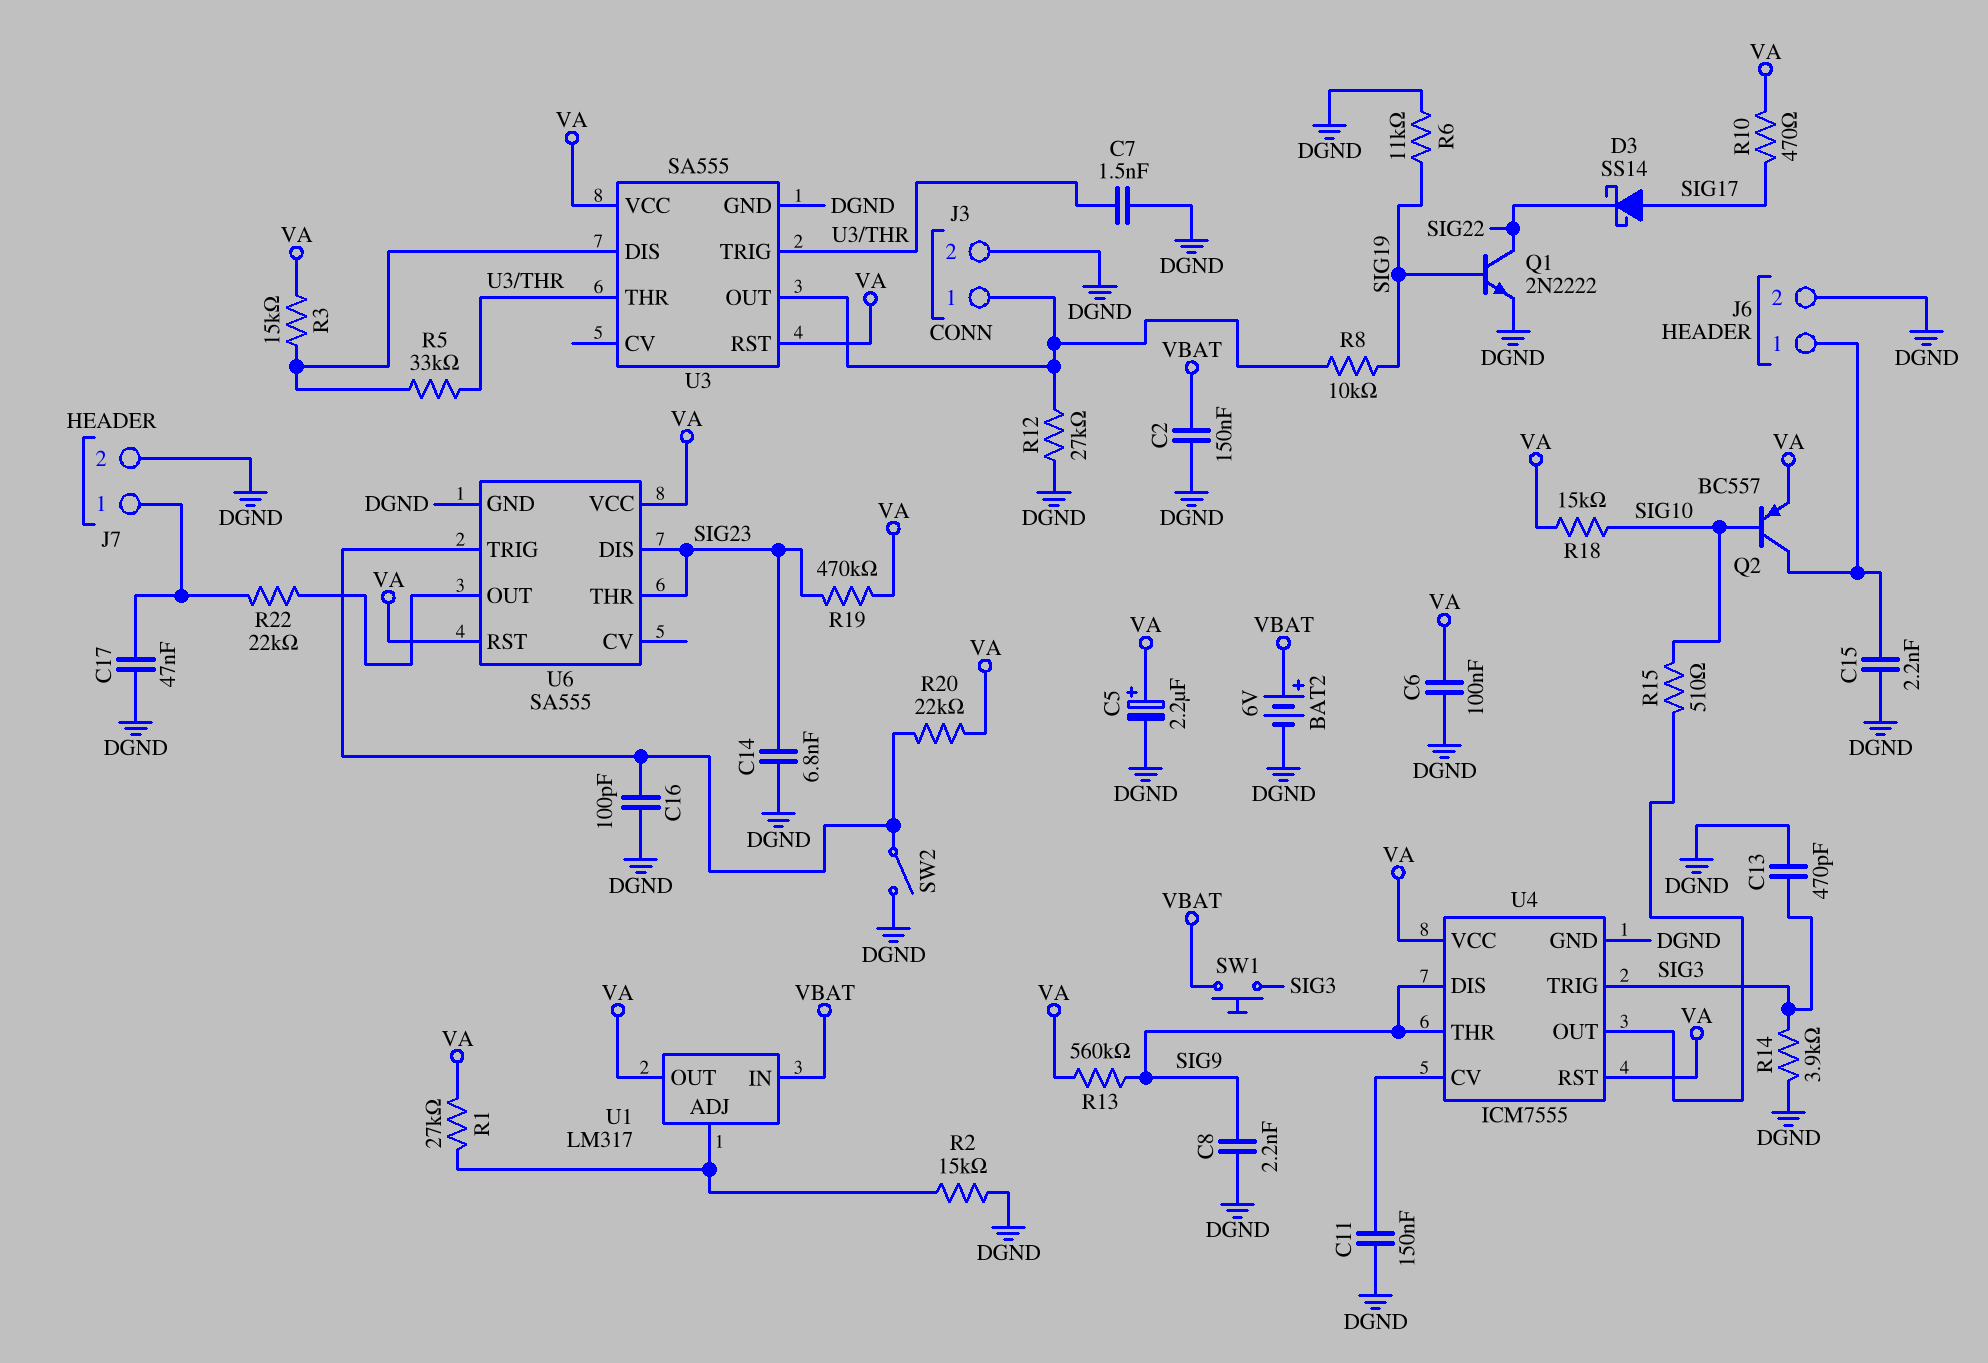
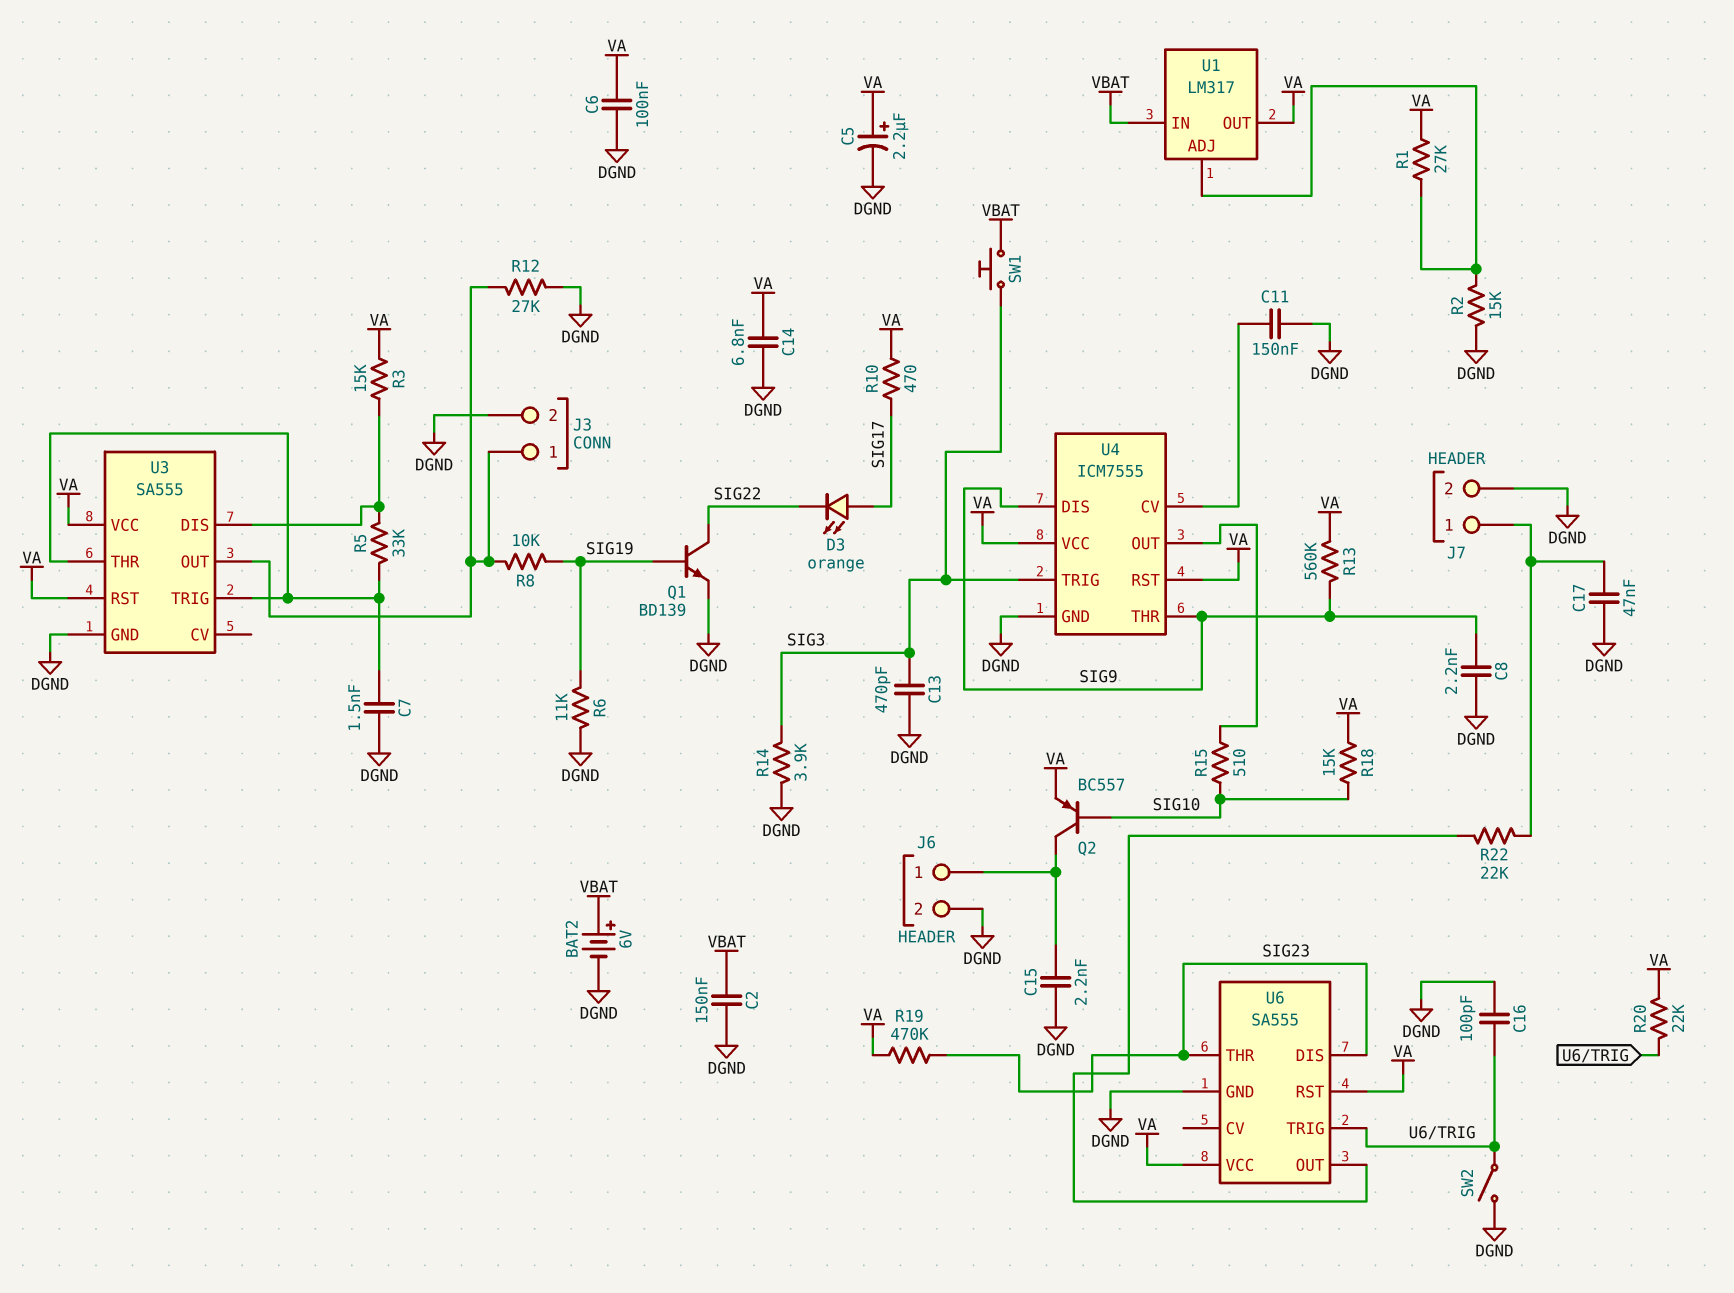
C14: 6.8nF (DGND, SIG23) -> 6.8nF (DGND, VA)
D3: schottky SS14 (A SIG17, K SIG22) -> LED orange (A SIG17, K SIG22)
Q1: NPN 2N2222 (B SIG19, C SIG22, E DGND) -> NPN BD139 (B SIG19, C SIG22, E DGND)

